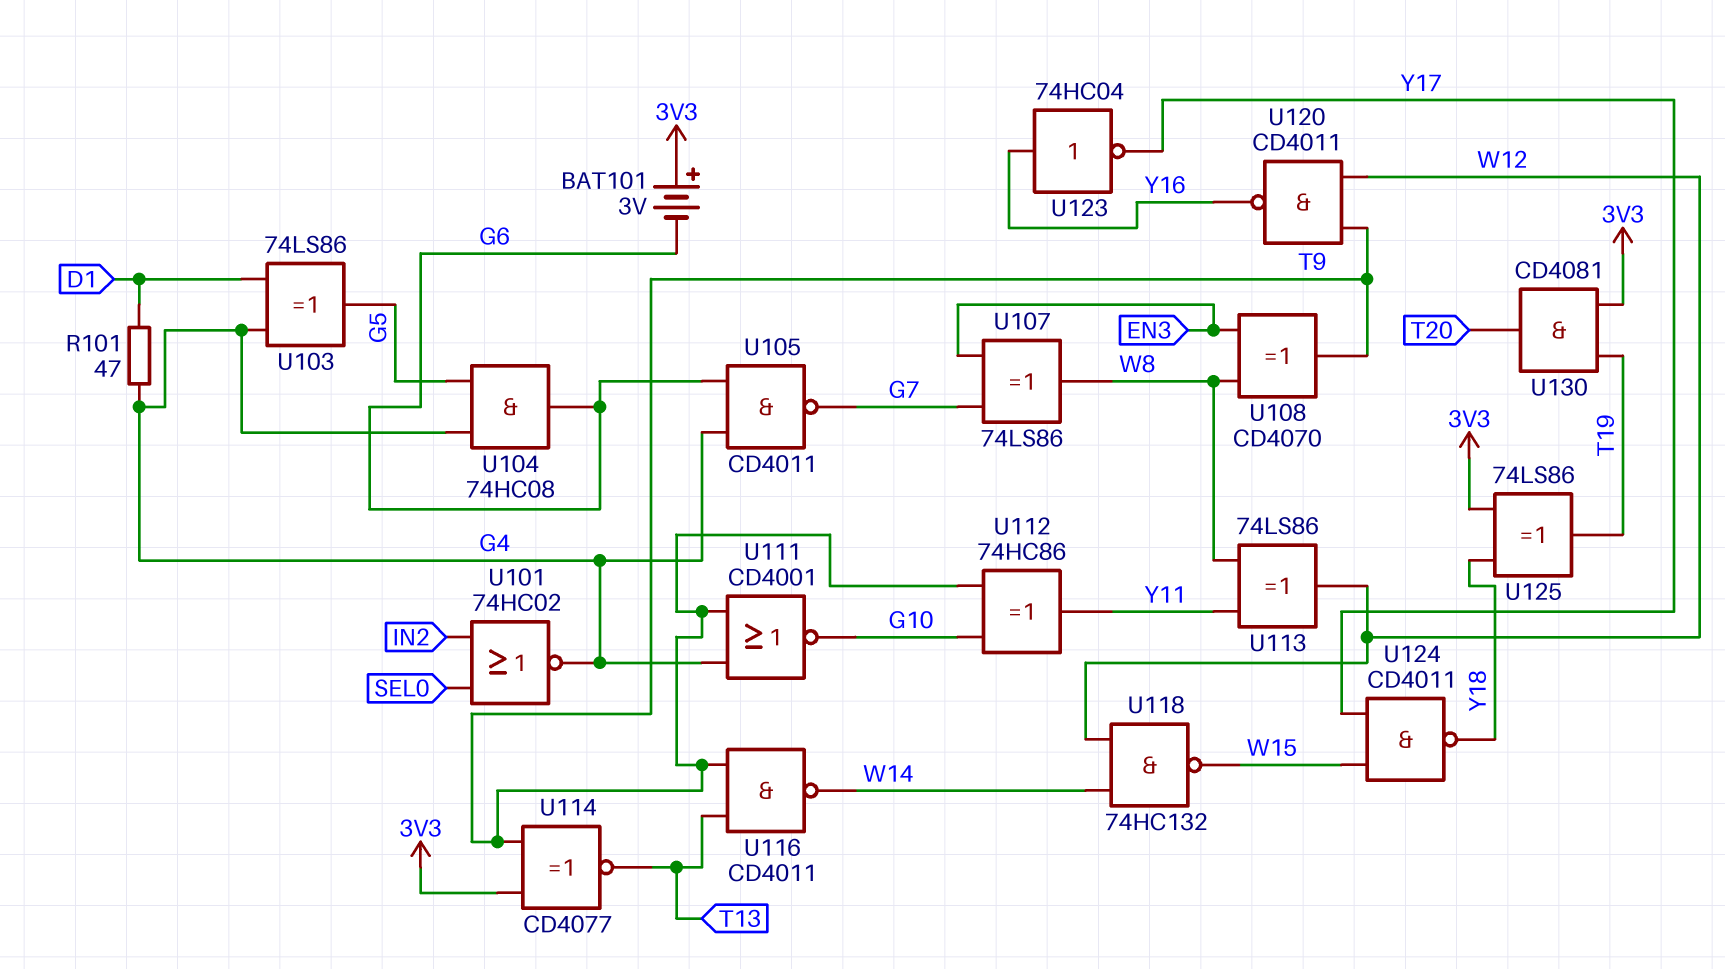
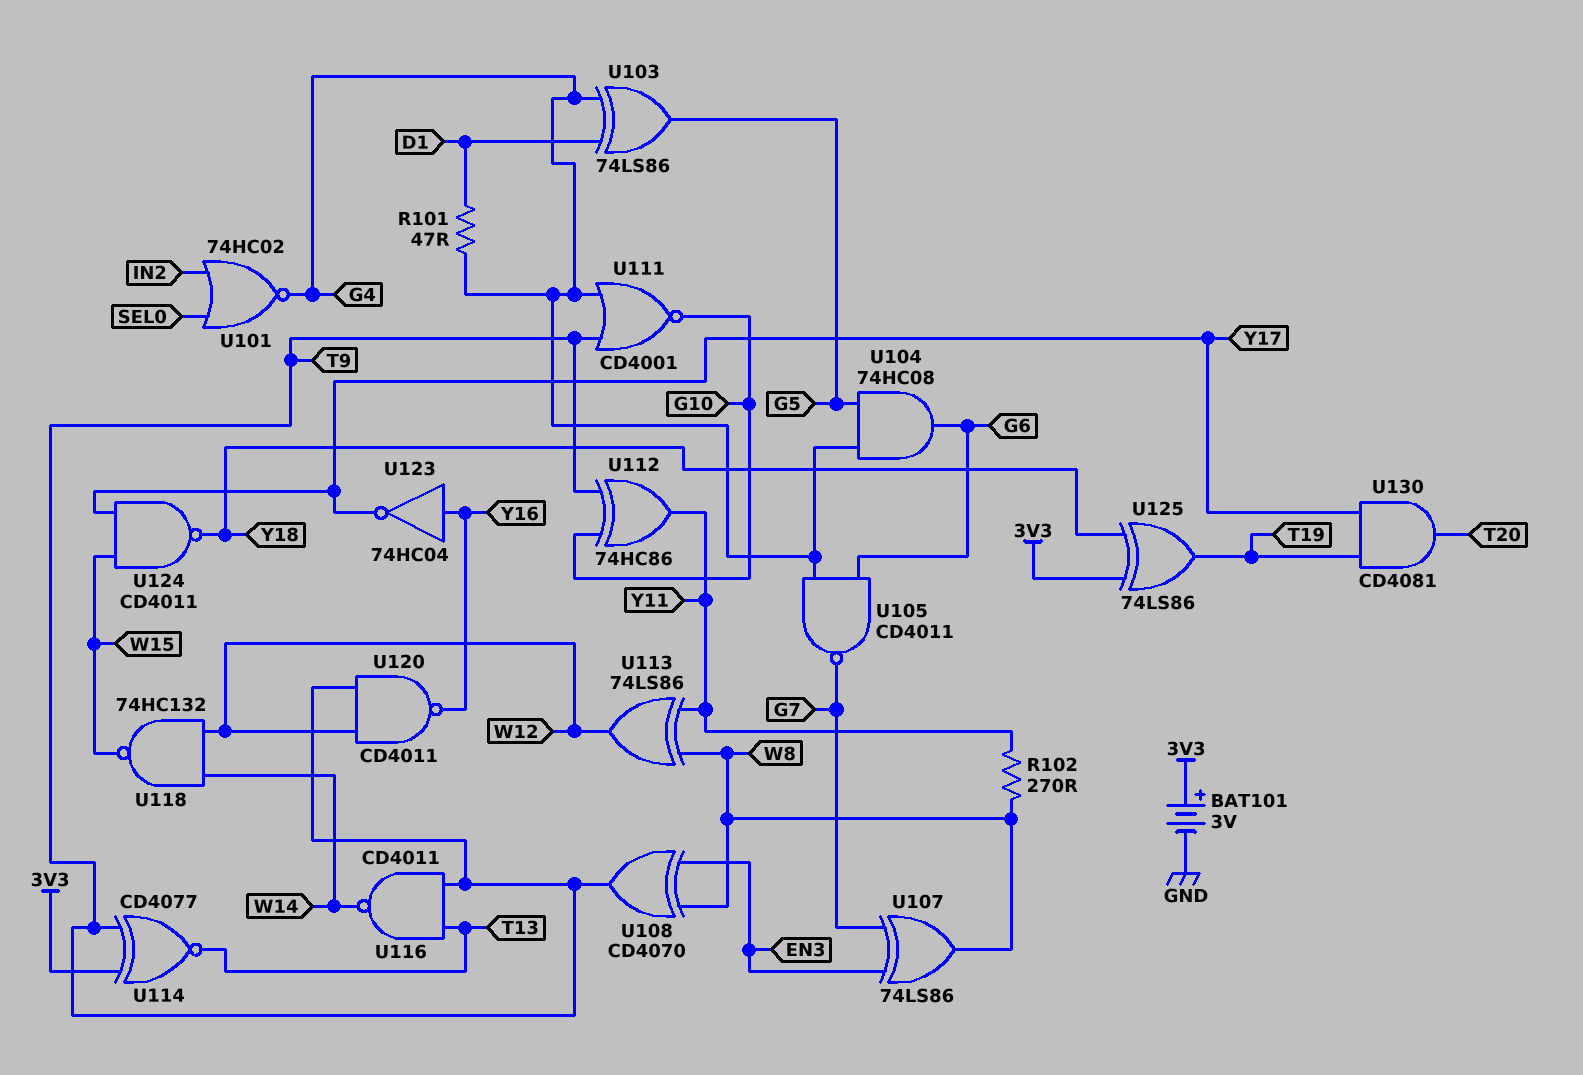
BAT101: 3V (plus 3V3, minus G6) -> 3V (plus 3V3, minus GND)
R102: none -> 270 (W8, Y11)
U130: AND CD4081 (in 3V3, in T19, out T20) -> AND CD4081 (in T19, in Y17, out T20)

